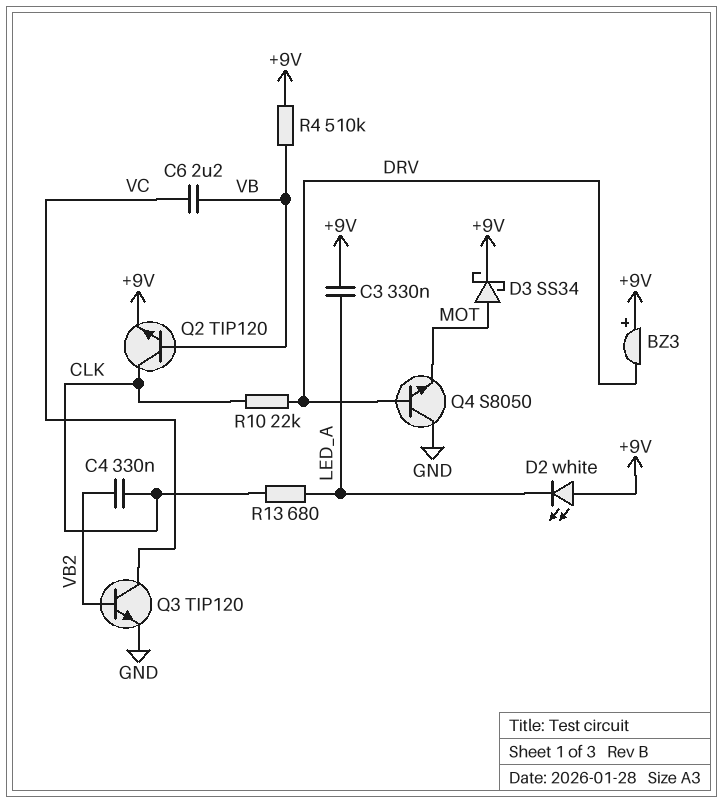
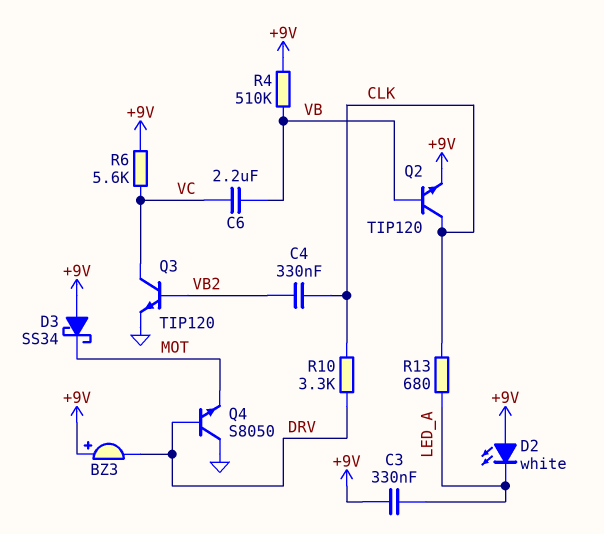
D3: schottky SS34 (A MOT, K +9V) -> schottky SS34 (A +9V, K MOT)
R6: none -> 5.6k (+9V, VC)
R10: 22k (CLK, DRV) -> 3.3k (CLK, DRV)

